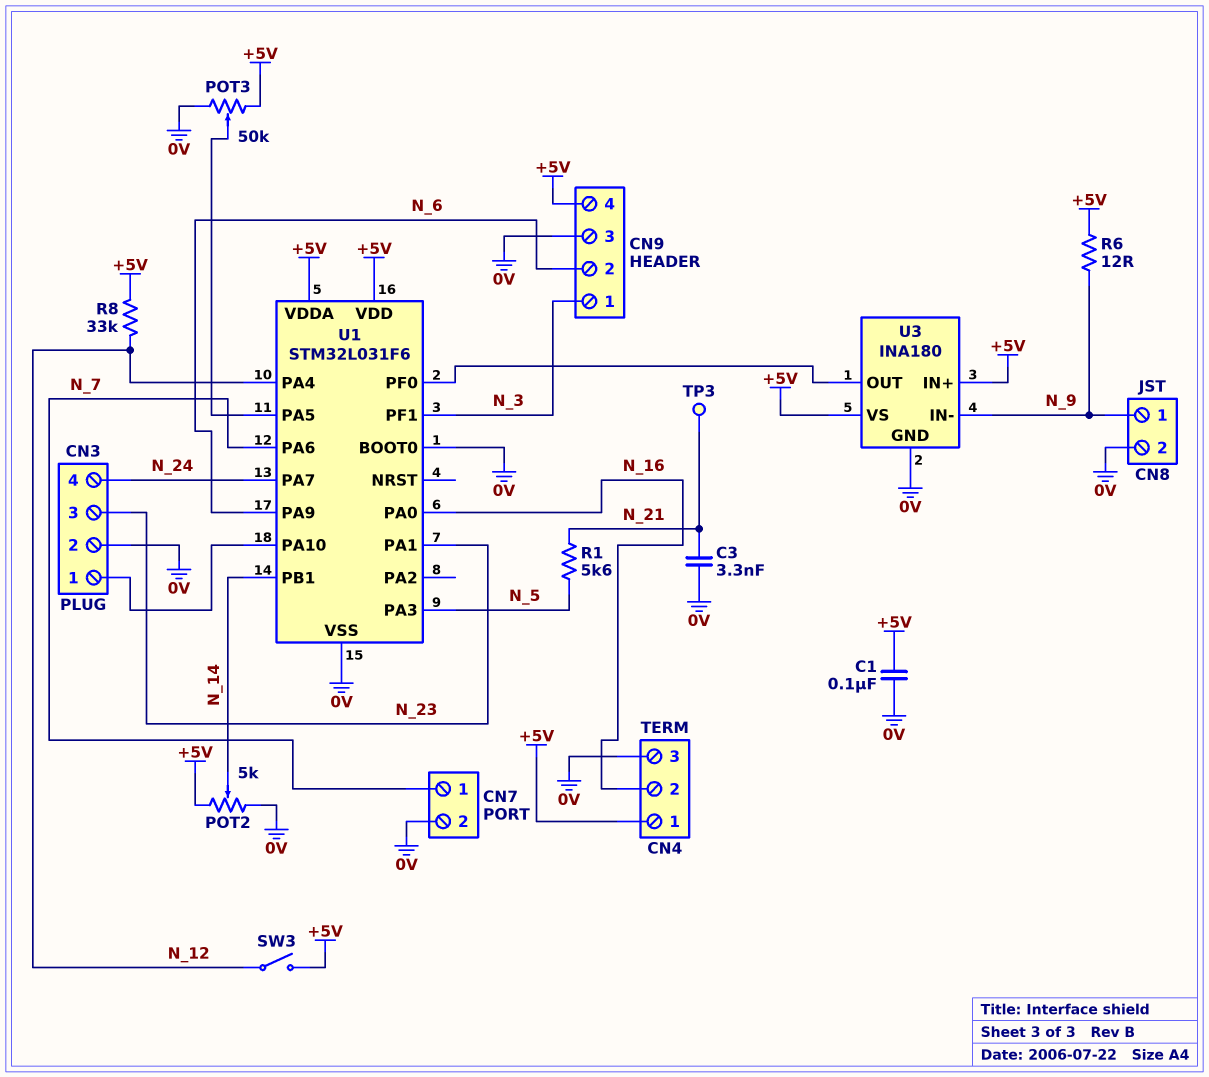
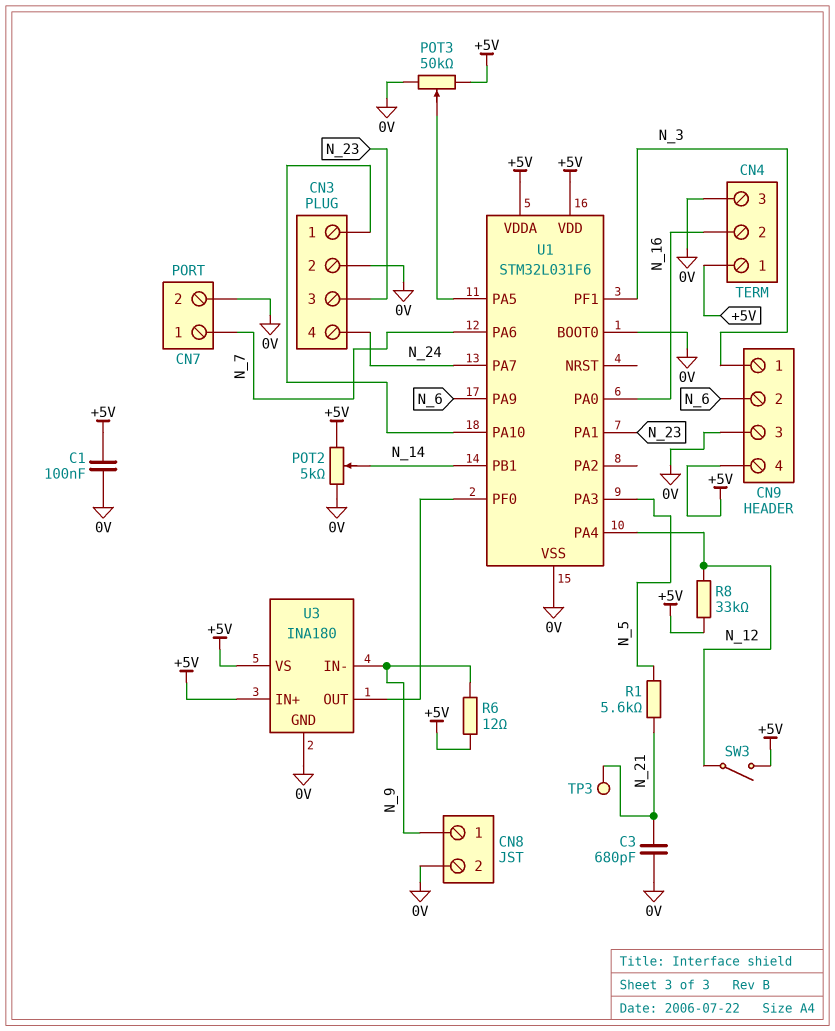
C3: 3.3nF (0V, N_21) -> 680pF (0V, N_21)

